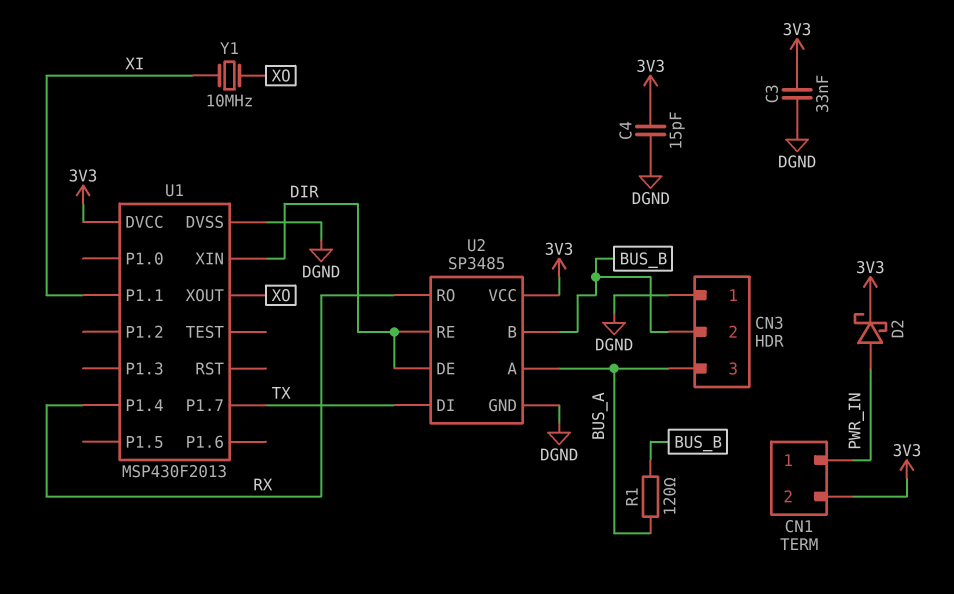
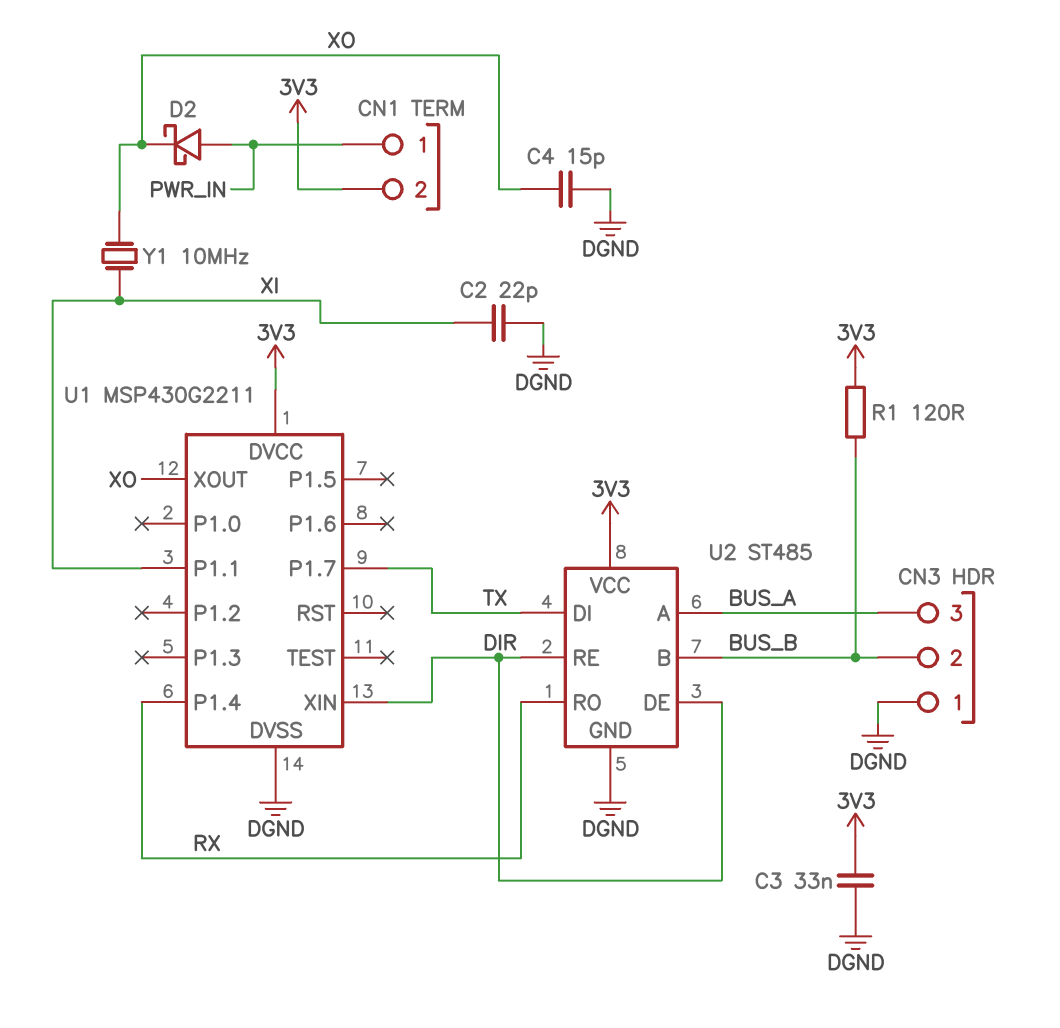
C2: none -> 22pF (DGND, XI)
C4: 15pF (3V3, DGND) -> 15pF (DGND, XO)
D2: schottky (A PWR_IN, K 3V3) -> schottky (A PWR_IN, K XO)
R1: 120 (BUS_A, BUS_B) -> 120 (3V3, BUS_B)
U1: MSP430F2013 -> MSP430G2211
U2: SP3485 -> ST485

